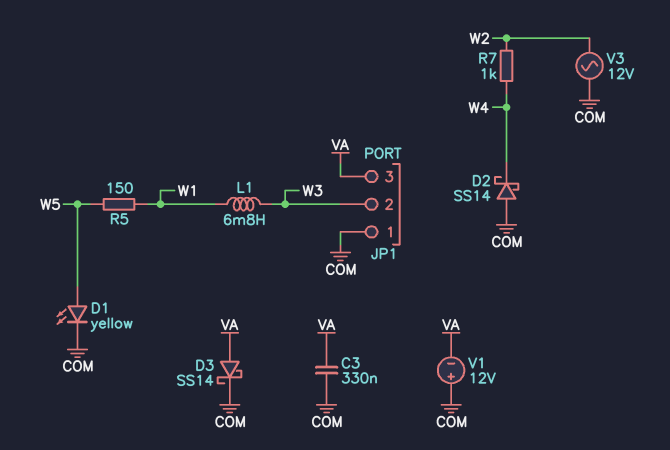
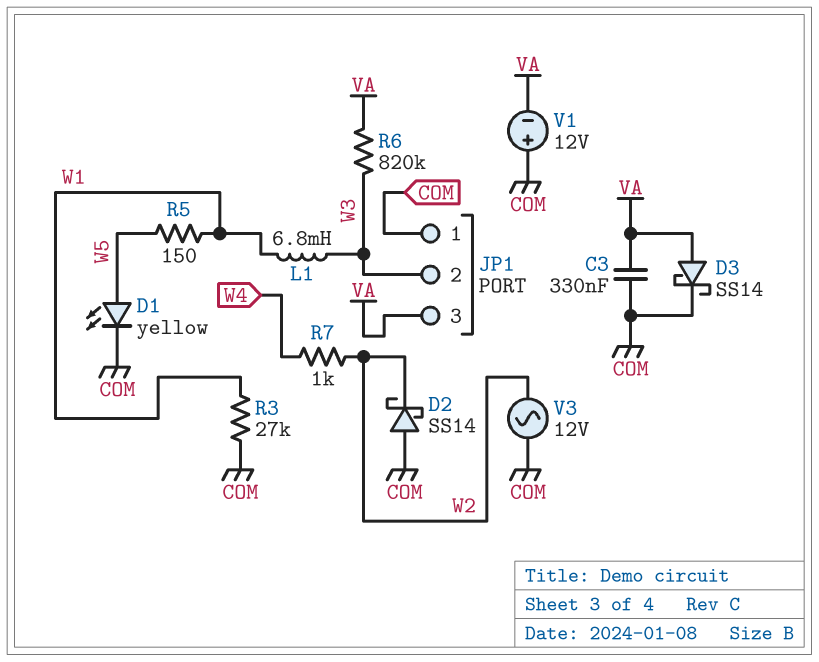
D2: schottky SS14 (A COM, K W4) -> schottky SS14 (A COM, K W2)
R3: none -> 27k (COM, W1)
R6: none -> 820k (VA, W3)

